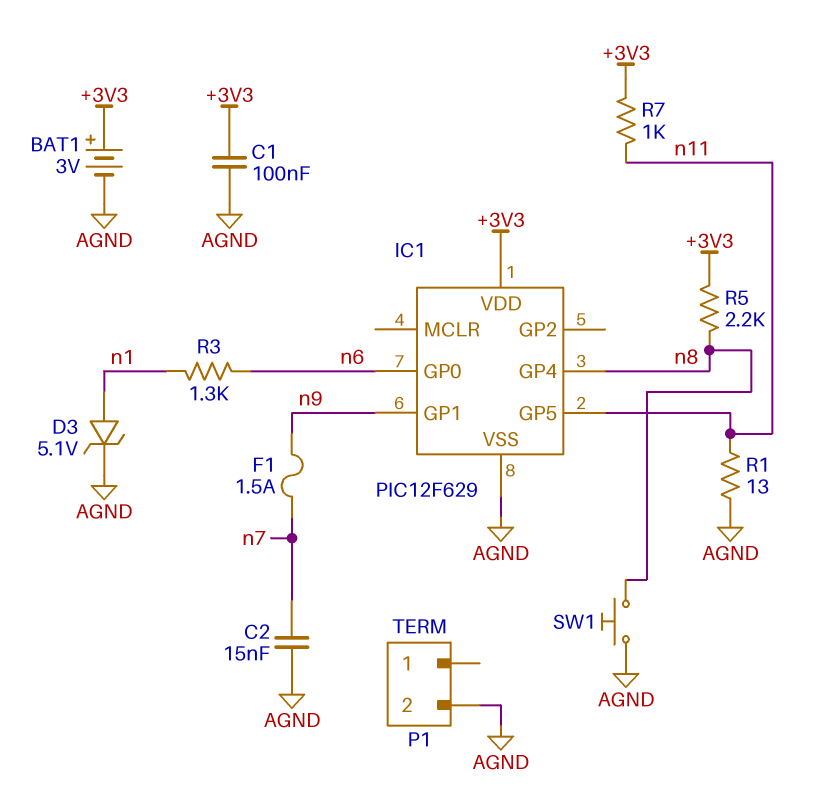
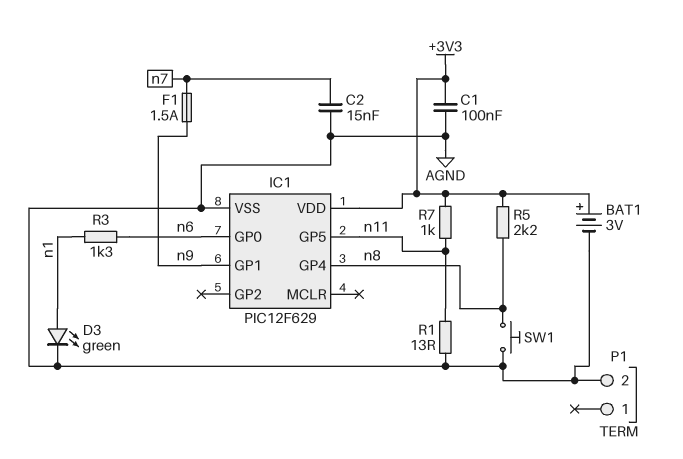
D3: zener 5.1V (A n1, K AGND) -> LED green (A n1, K AGND)

